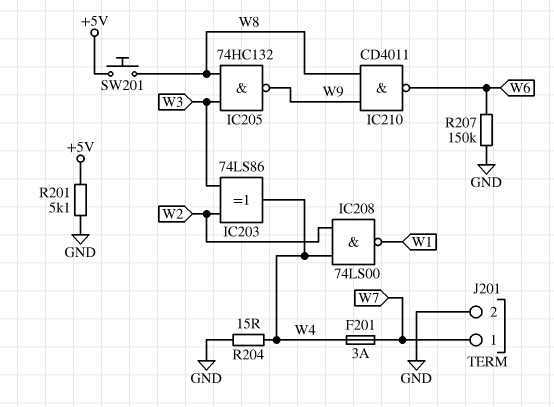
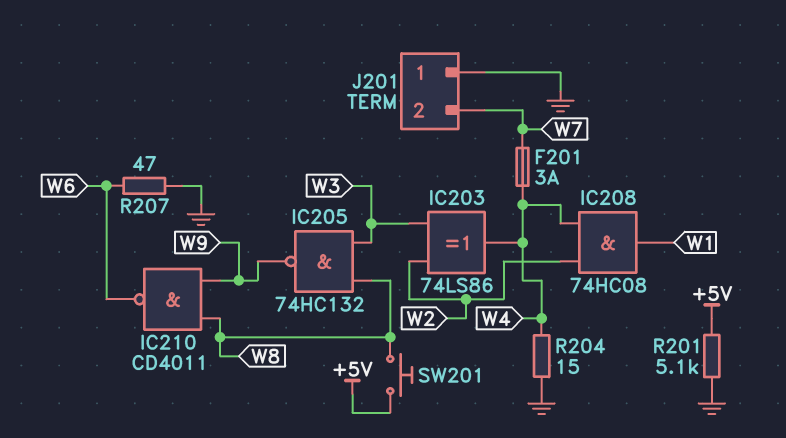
IC208: NAND 74LS00 (in W2, in W4, out W1) -> AND 74HC08 (in W2, in W4, out W1)
J201 pin 1: W7 -> GND
J201 pin 2: GND -> W7
R207: 150k (GND, W6) -> 47 (GND, W6)

